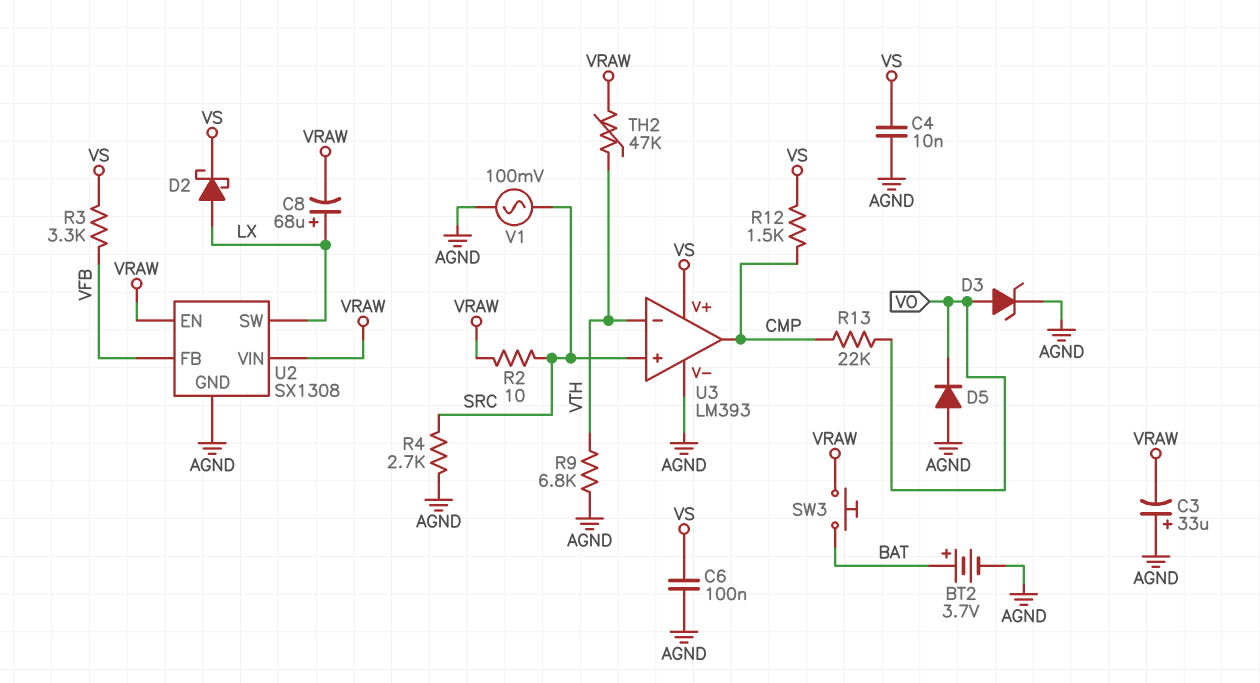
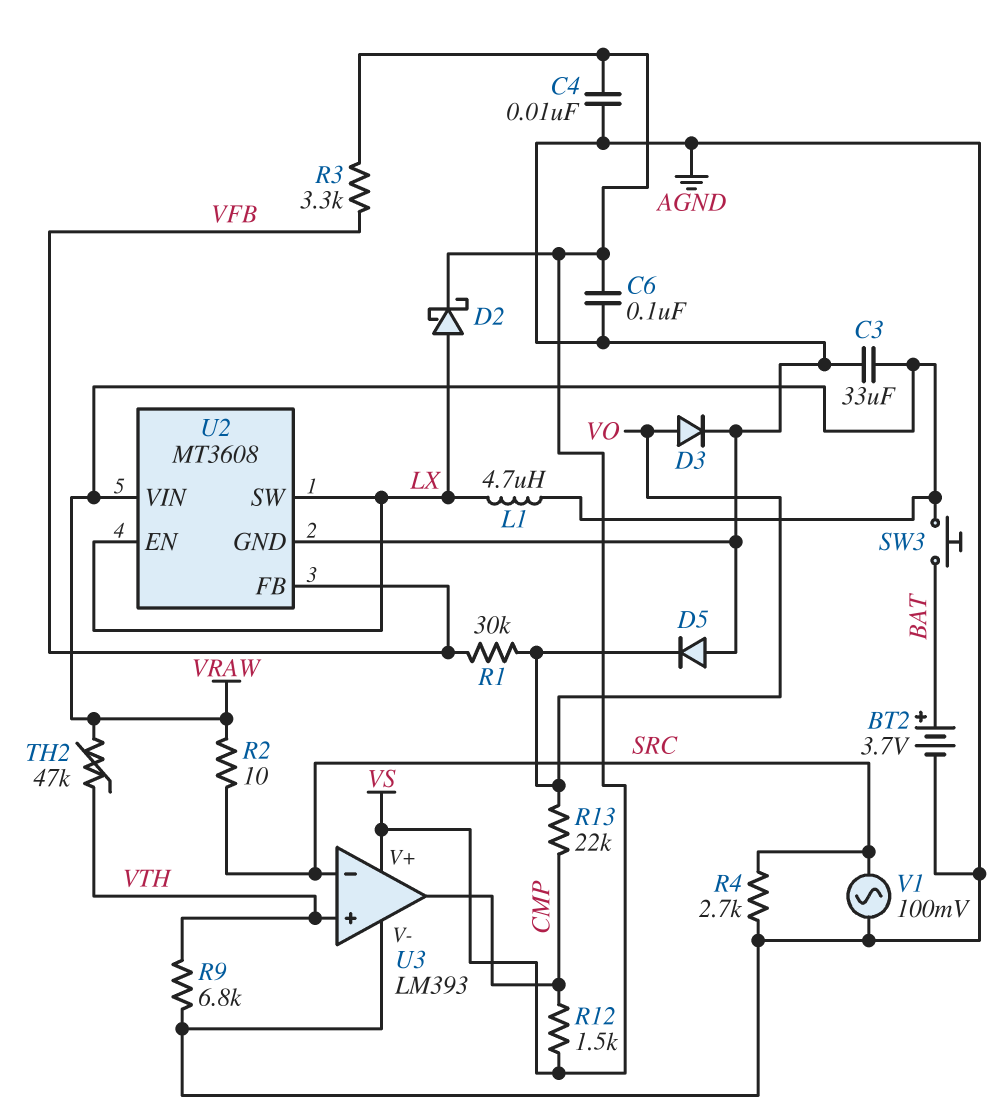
C3: 33uF (plus AGND, minus VRAW) -> 33uF (AGND, VRAW)
C8: 68uF (plus LX, minus VRAW) -> none
D3: zener (A VO, K AGND) -> diode (A VO, K AGND)
L1: none -> 4.7uH (LX, VRAW)
R1: none -> 30k (VFB, VO)
U2: SX1308 -> MT3608
U2 pin EN: VRAW -> LX
U3 pin in+: SRC -> VTH
U3 pin in-: VTH -> SRC

